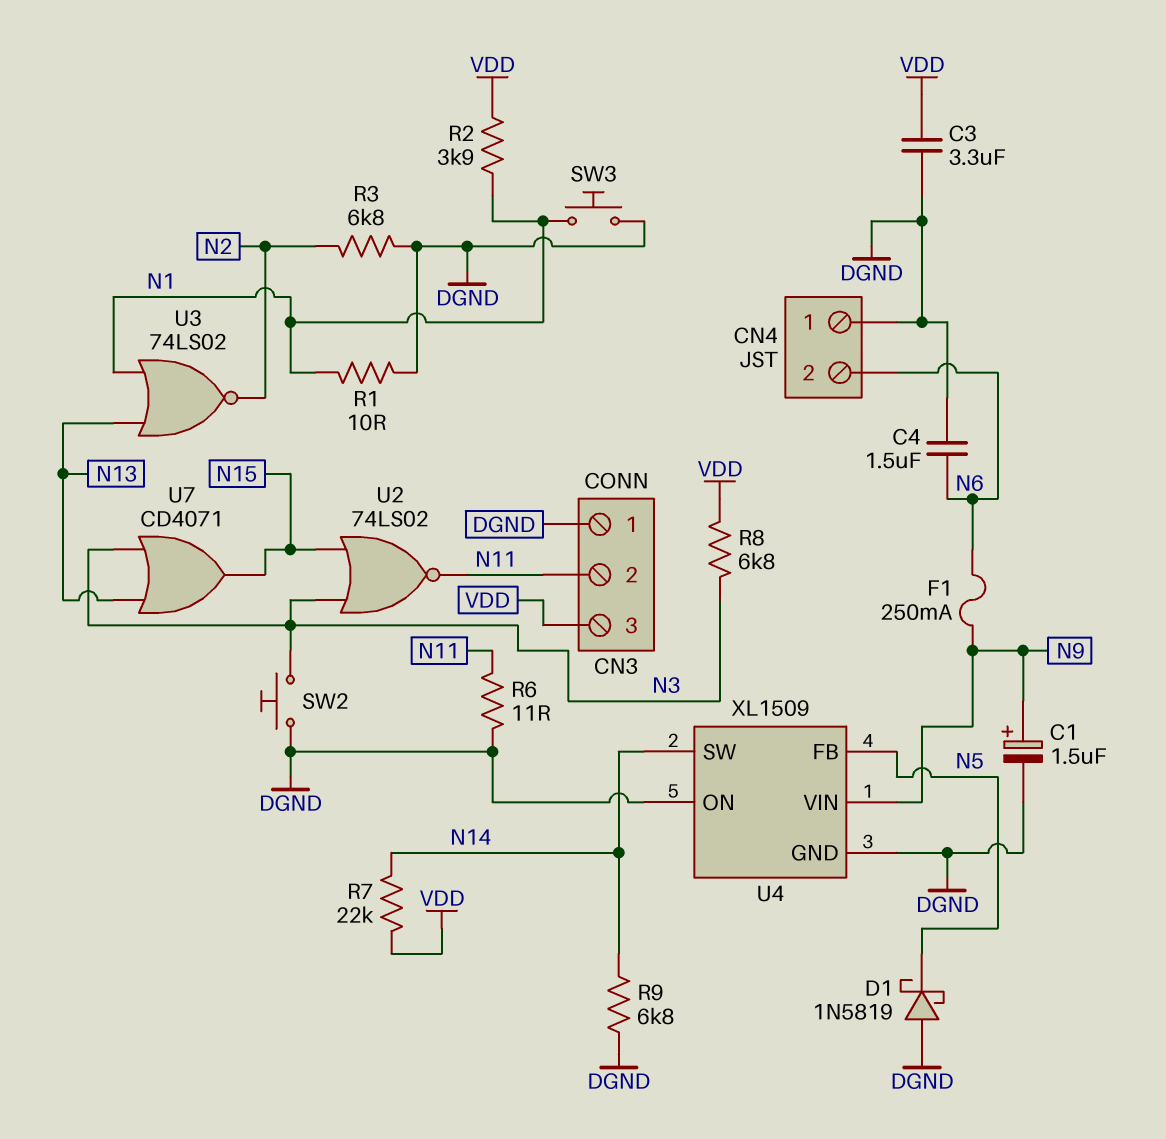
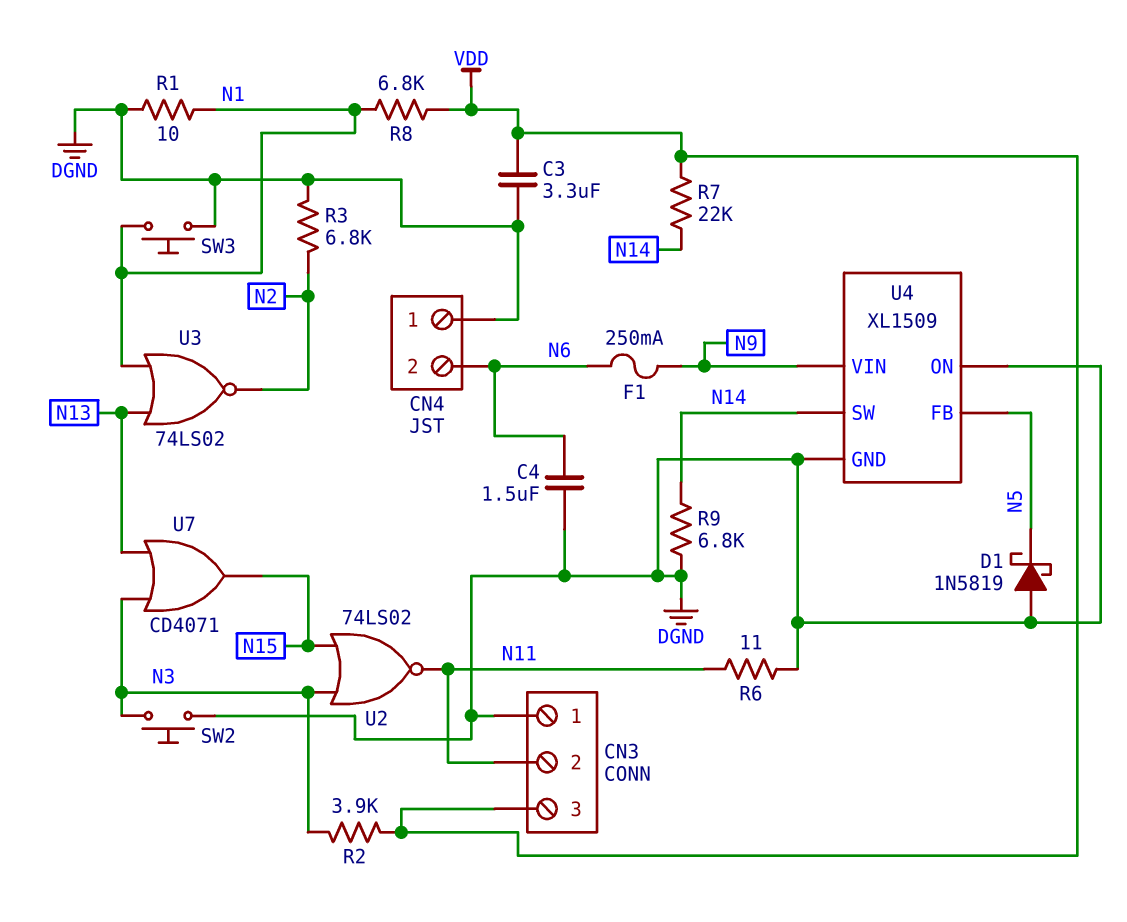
C1: 1.5uF (plus N9, minus DGND) -> none
R2: 3.9k (N1, VDD) -> 3.9k (N3, VDD)
R8: 6.8k (N3, VDD) -> 6.8k (N1, VDD)

